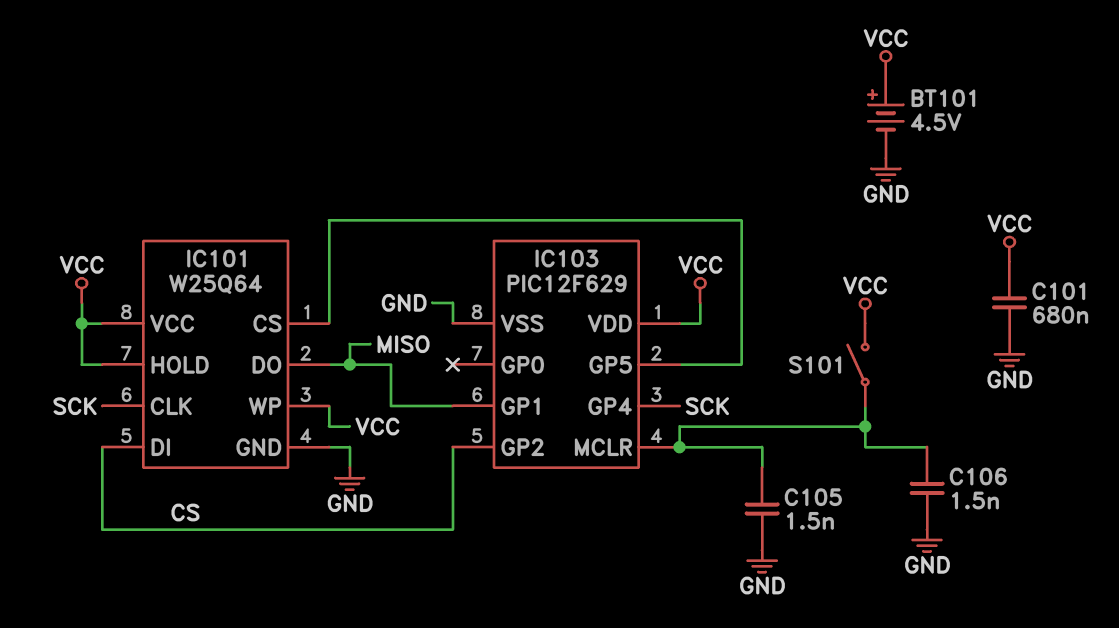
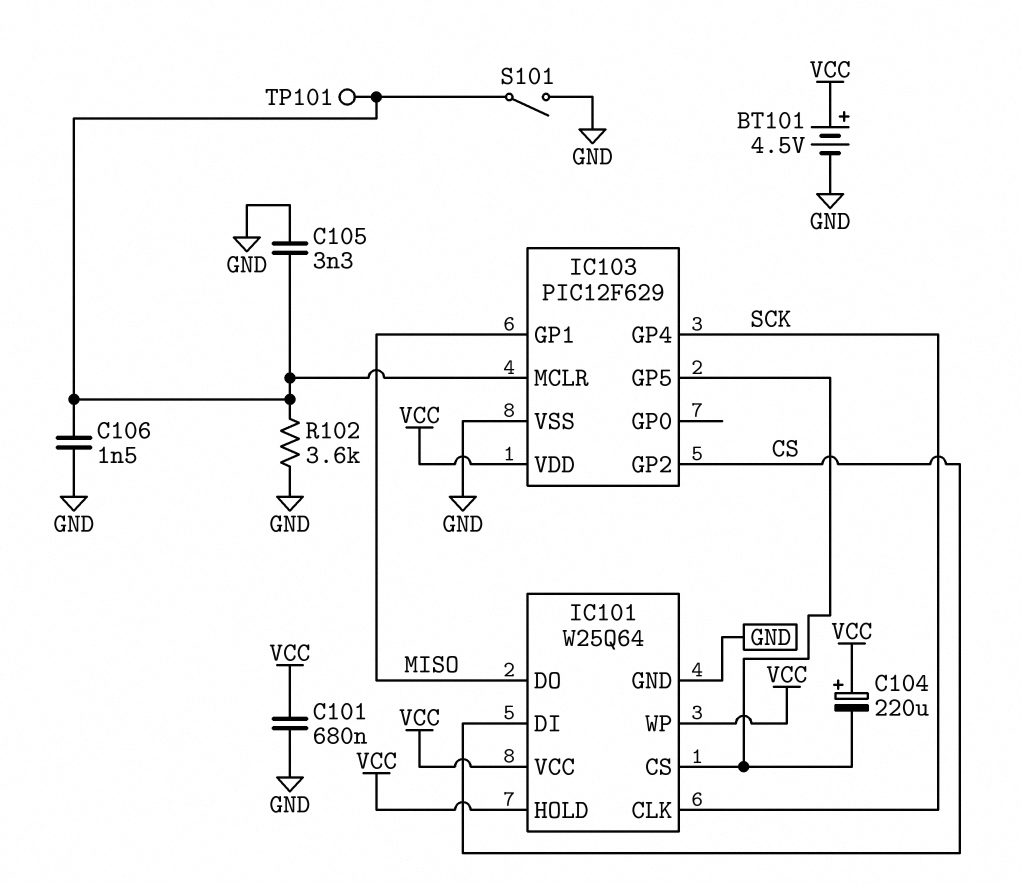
C104: none -> 220uF (plus VCC, minus IC101/CS)
C105: 1.5nF (GND, IC103/MCLR) -> 3.3nF (GND, IC103/MCLR)
R102: none -> 3.6k (GND, IC103/MCLR)
S101: switch (IC103/MCLR, VCC) -> switch (GND, IC103/MCLR)
TP101: none -> test point (IC103/MCLR)

